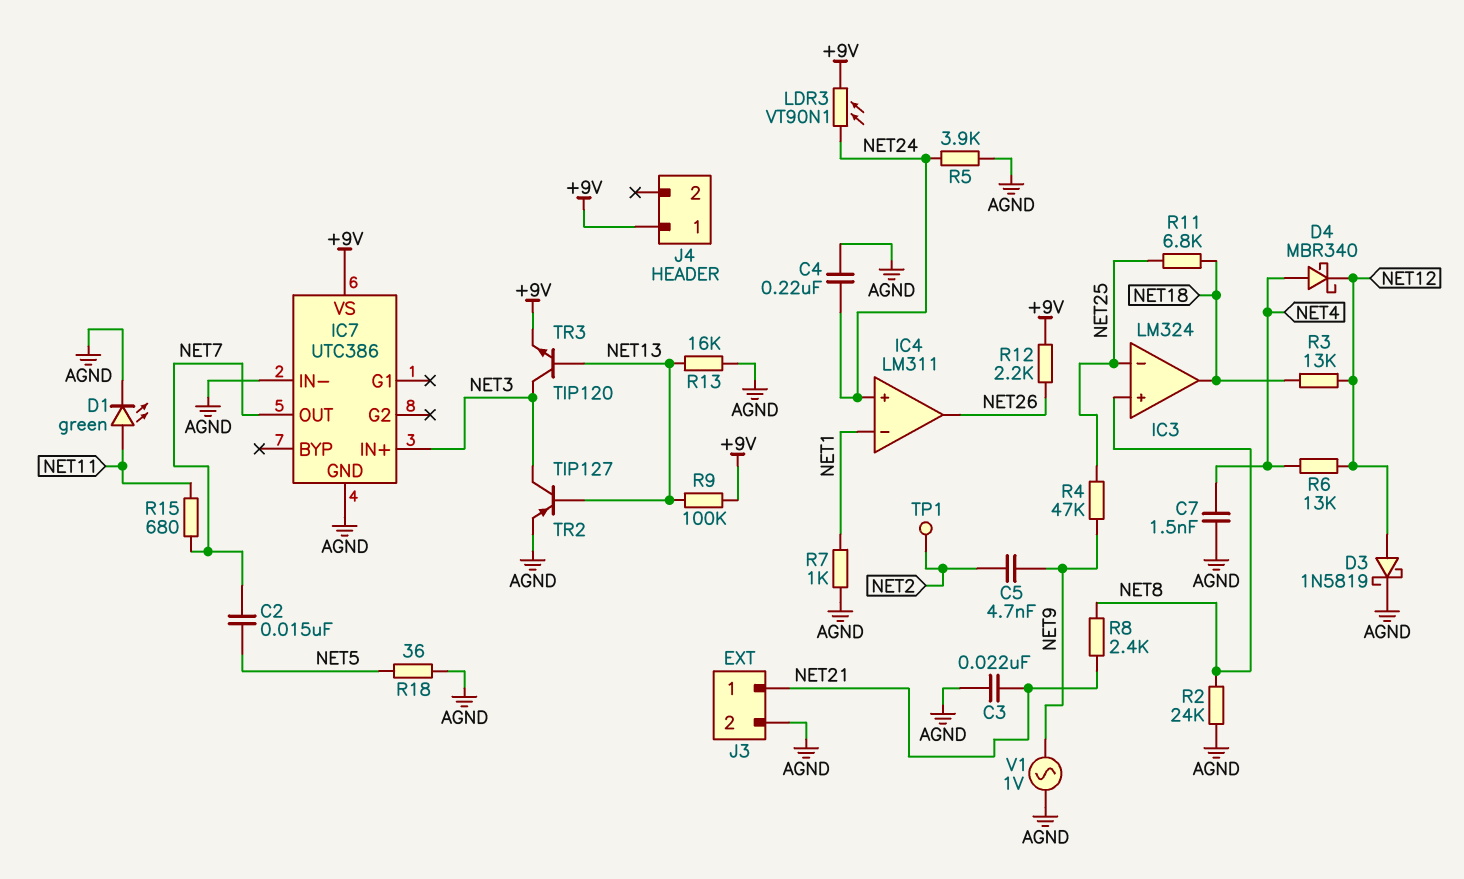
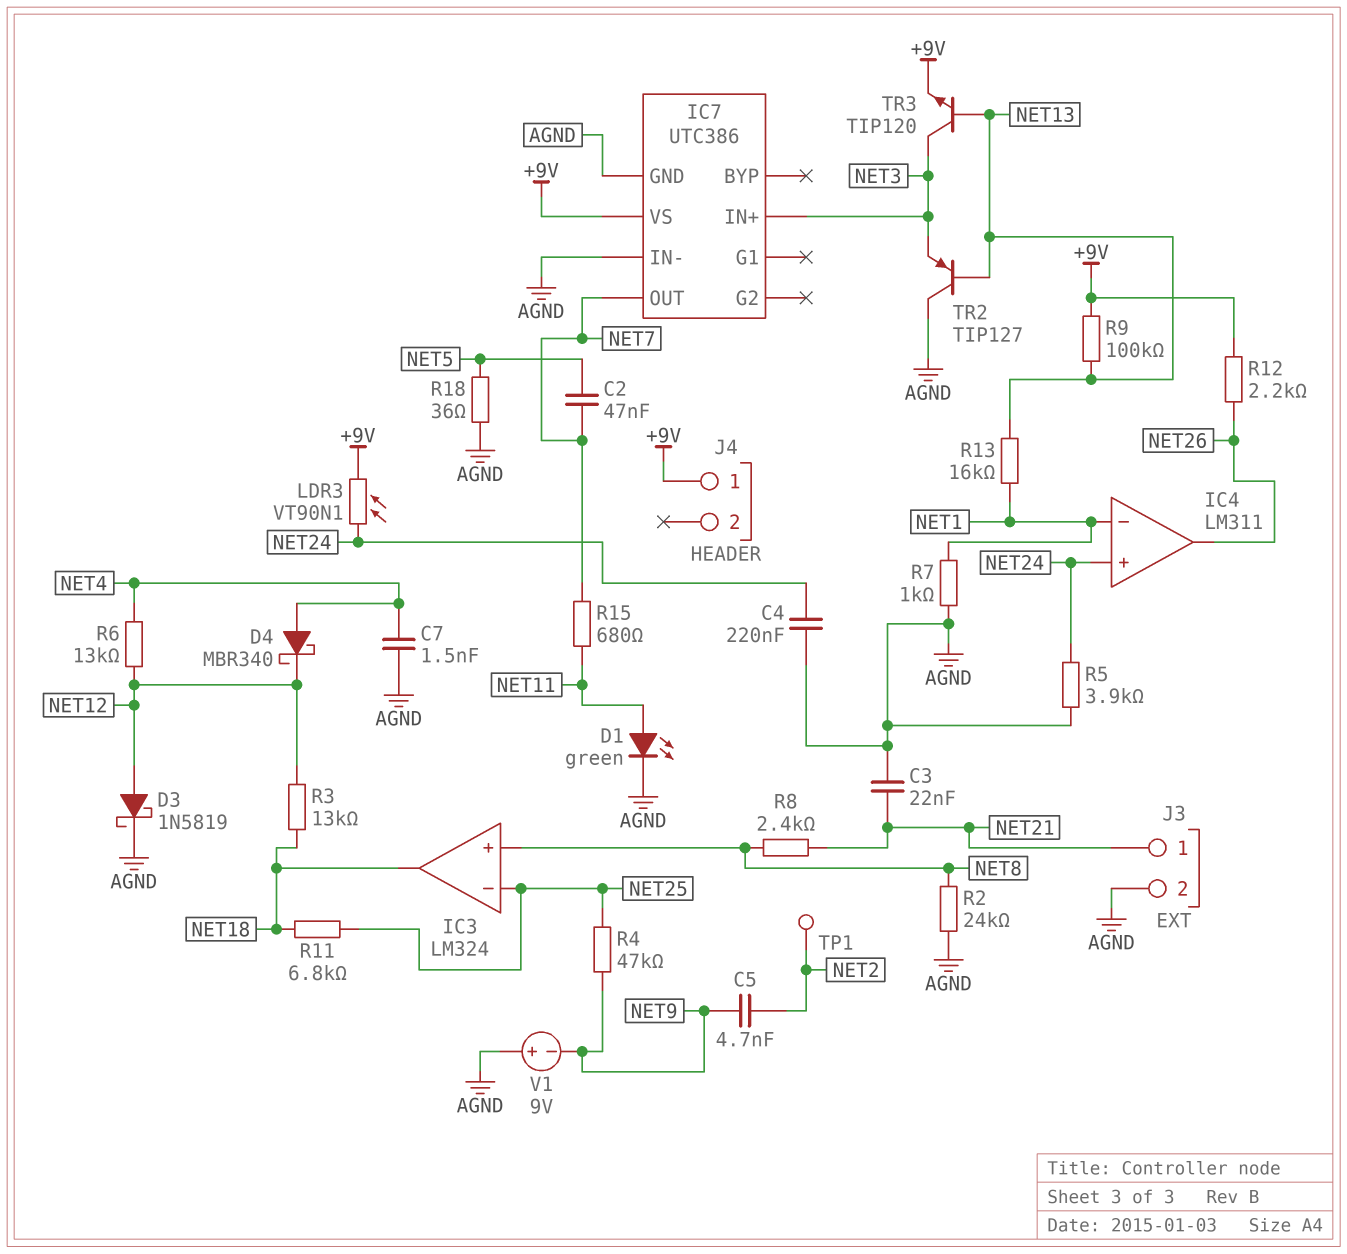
C2: 15nF (NET5, NET7) -> 47nF (NET5, NET7)
R13: 16k (AGND, NET13) -> 16k (NET1, NET13)
TR2: PNP TIP127 (B NET13, C NET3, E AGND) -> PNP TIP127 (B NET13, C AGND, E NET3)
V1: AC 1V (AGND, NET9) -> 9V (plus AGND, minus NET9)

